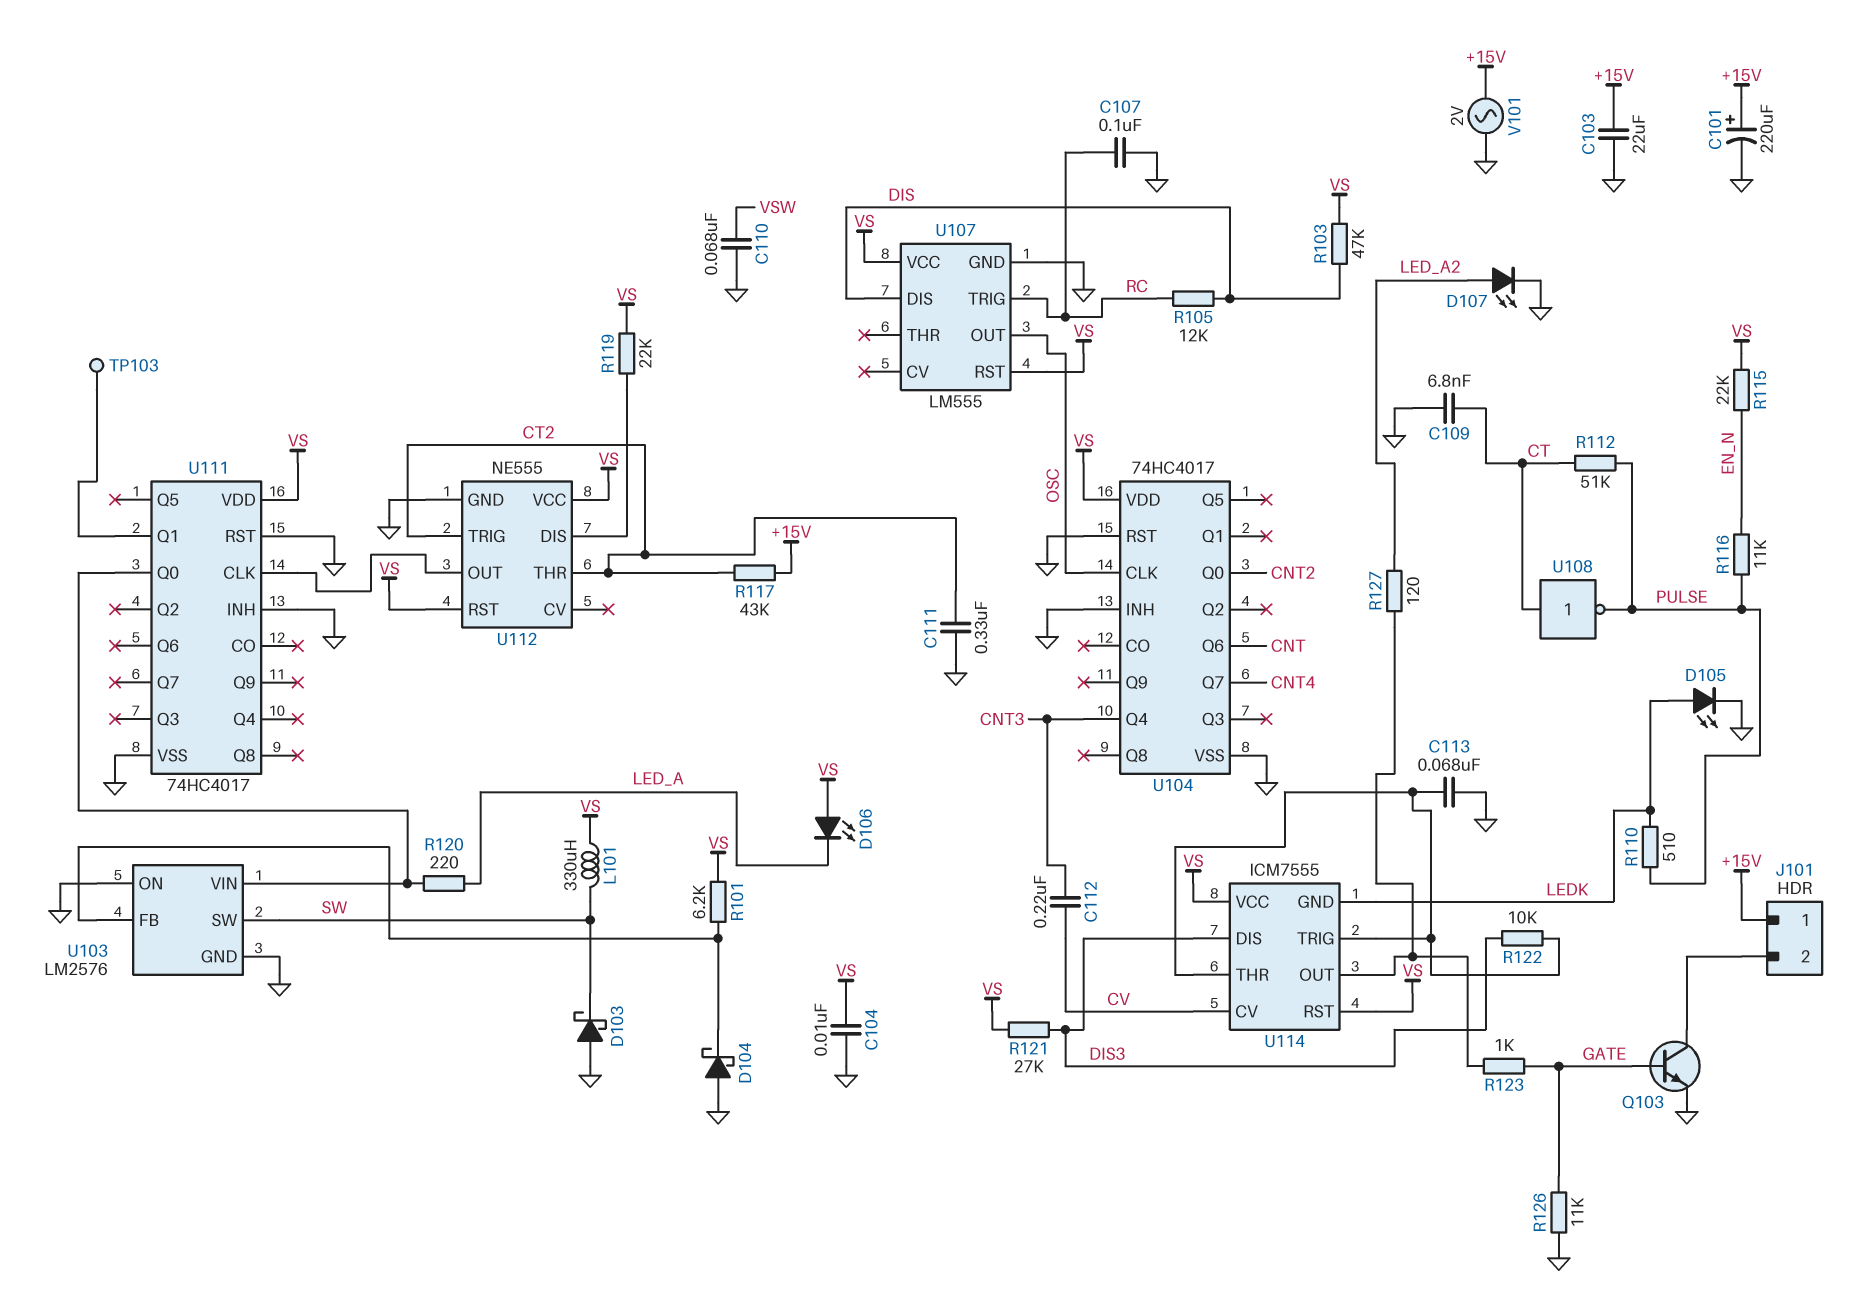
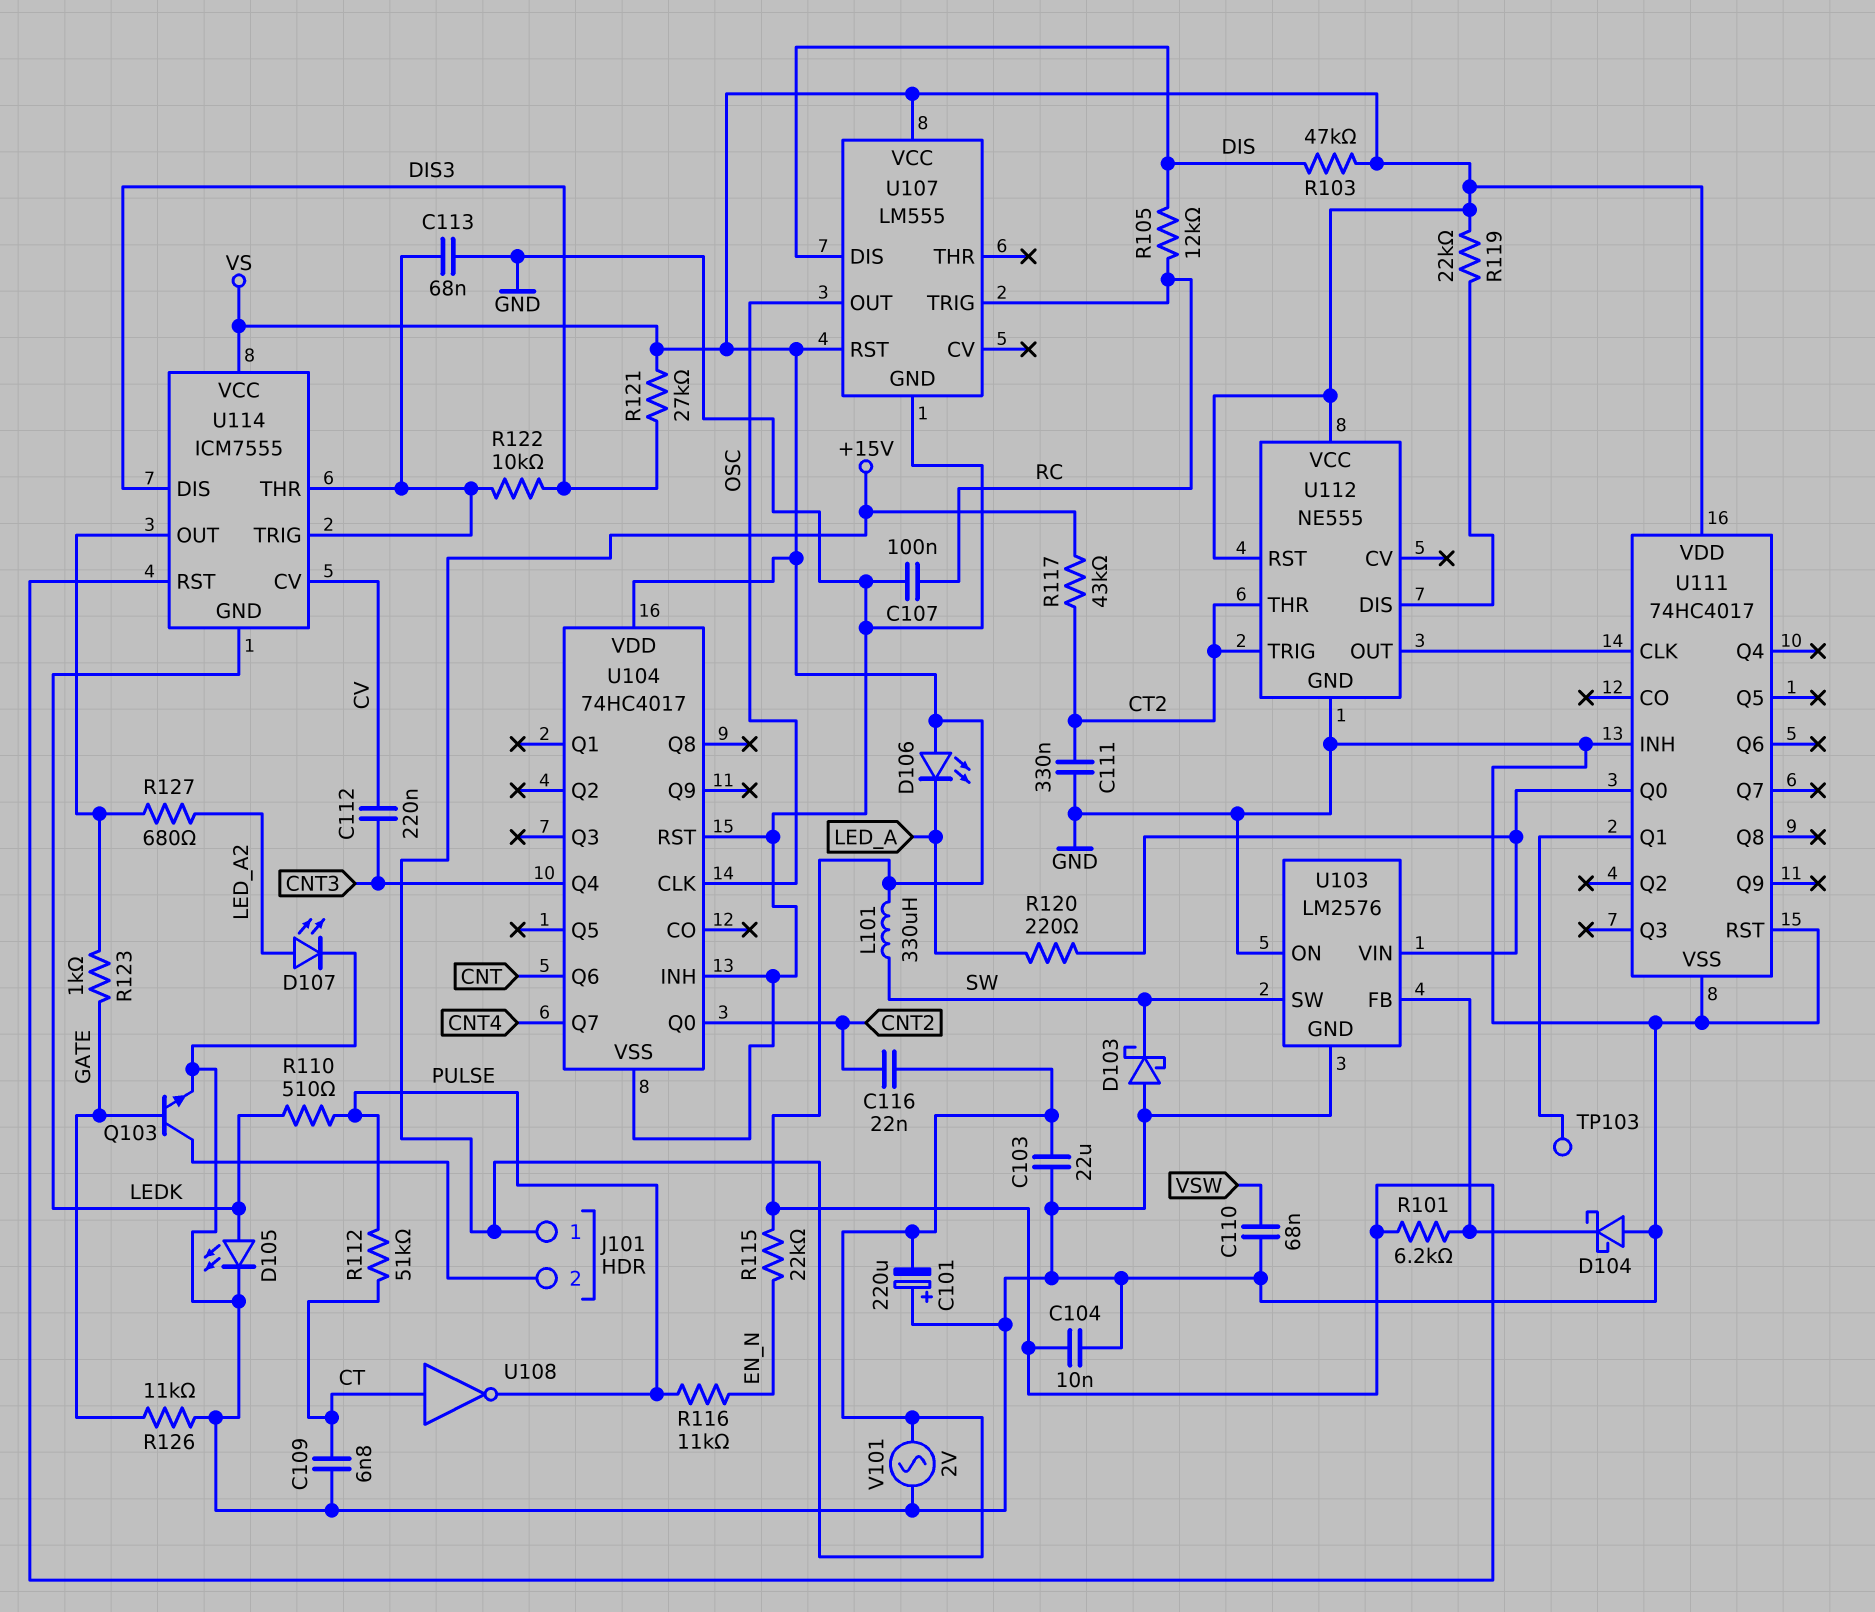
C101: 220uF (plus +15V, minus GND) -> 220uF (plus GND, minus +15V)
C116: none -> 22nF (+15V, CNT2)
R127: 120 (LED_A2, U114/OUT) -> 680 (LED_A2, U114/OUT)

